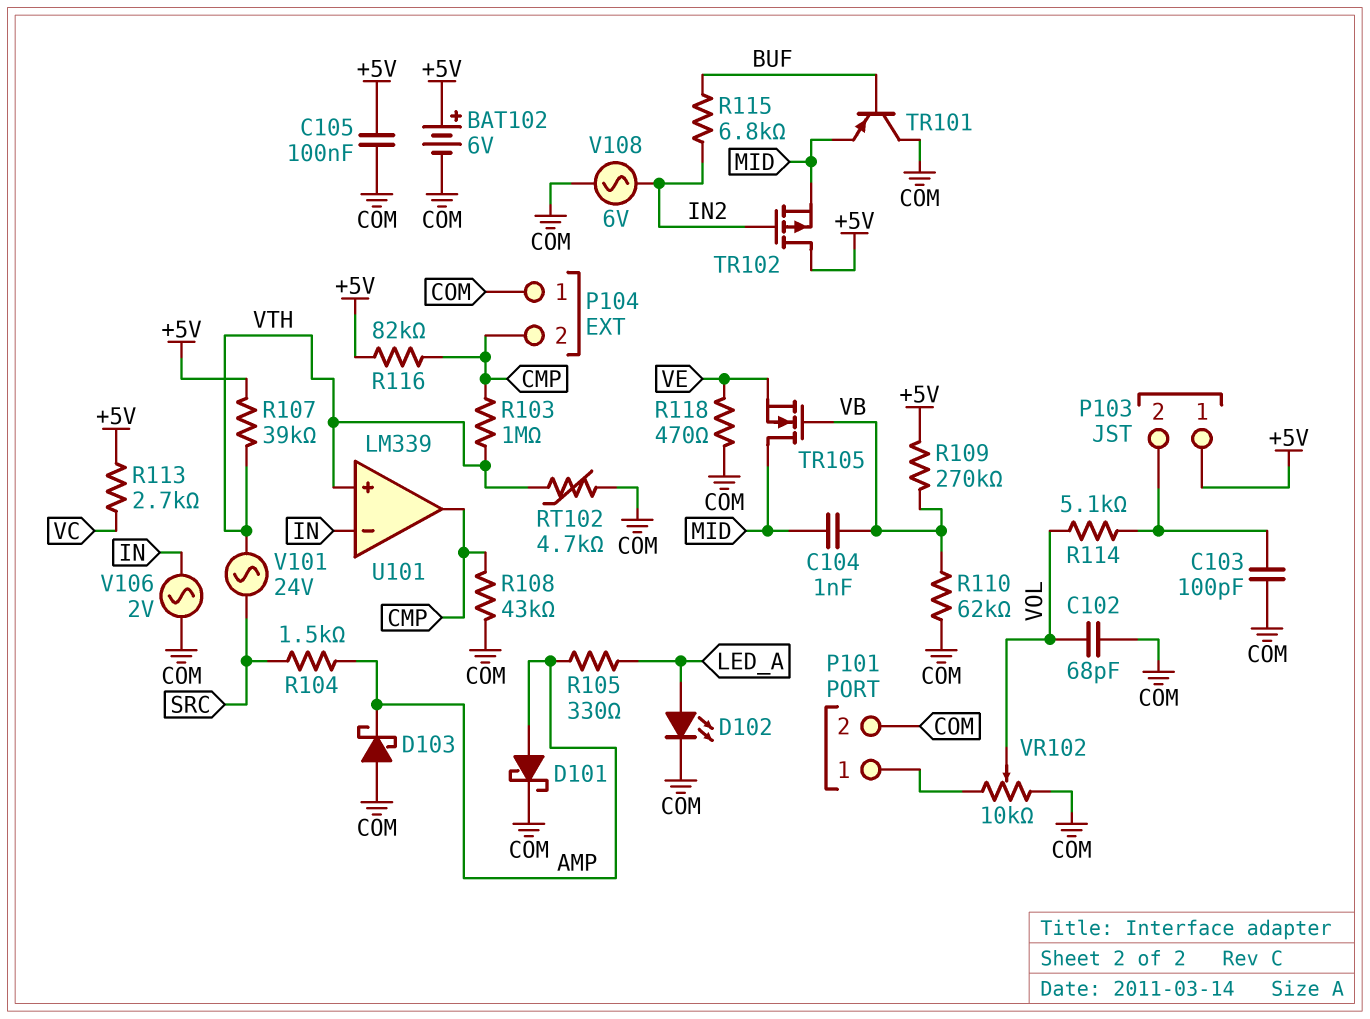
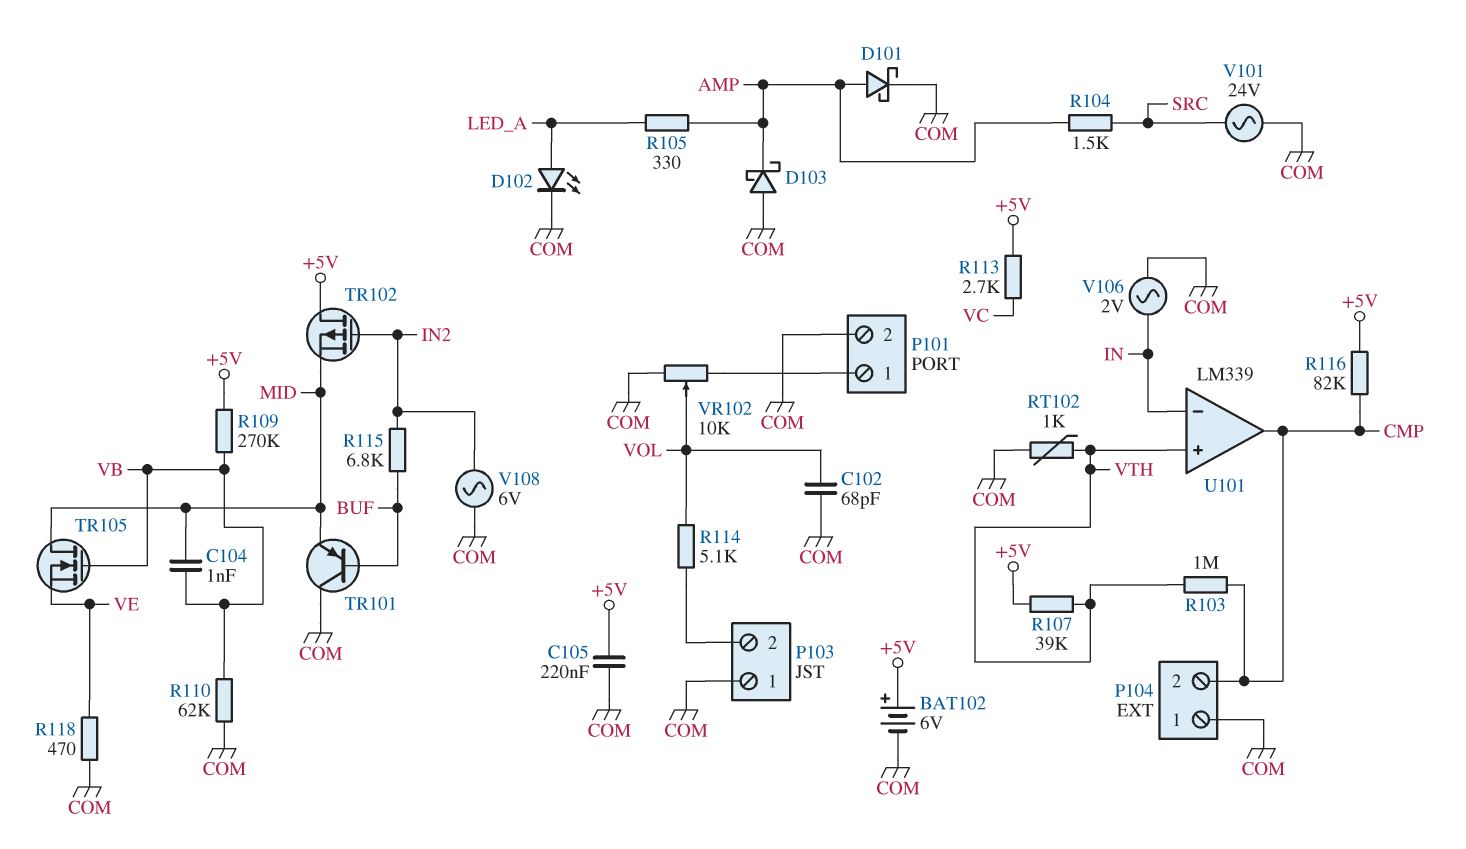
C103: 100pF (COM, P103/2) -> none
C105: 100nF (+5V, COM) -> 220nF (+5V, COM)
P103 pin 1: +5V -> COM
R108: 43k (CMP, COM) -> none
RT102: 4.7k (COM, VTH) -> 1k (COM, VTH)
V101: AC 24V (SRC, VTH) -> AC 24V (COM, SRC)

